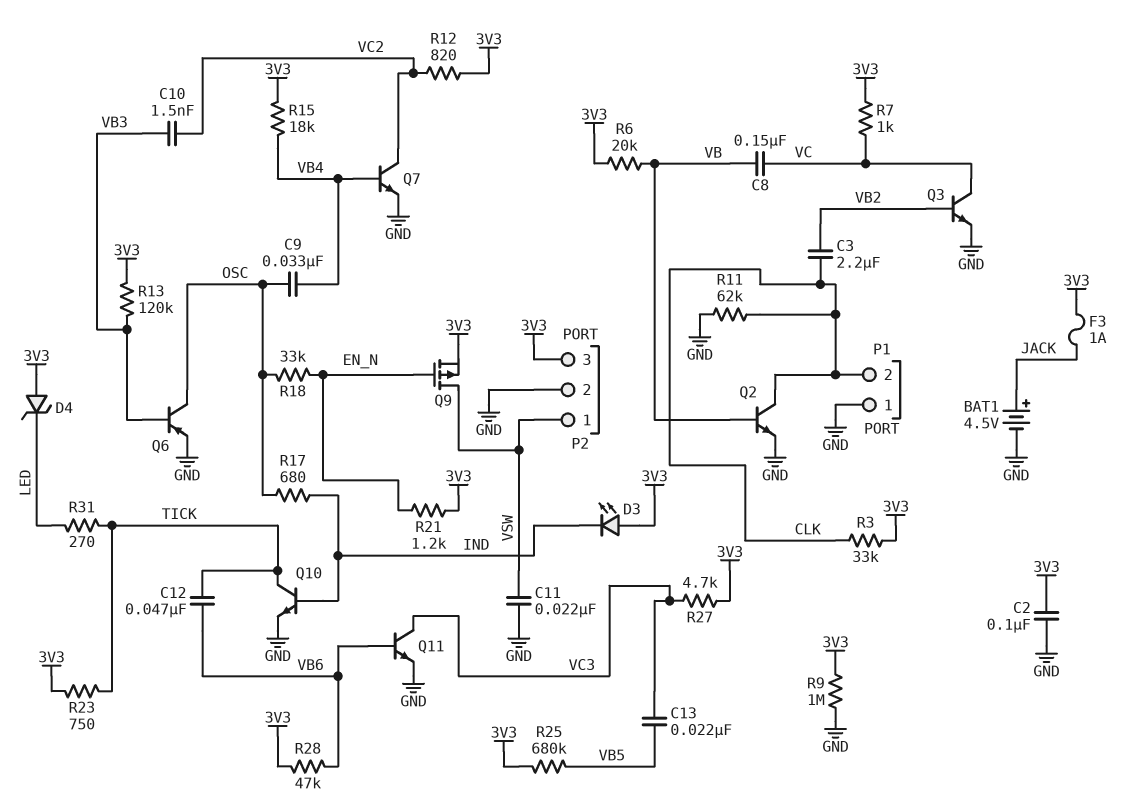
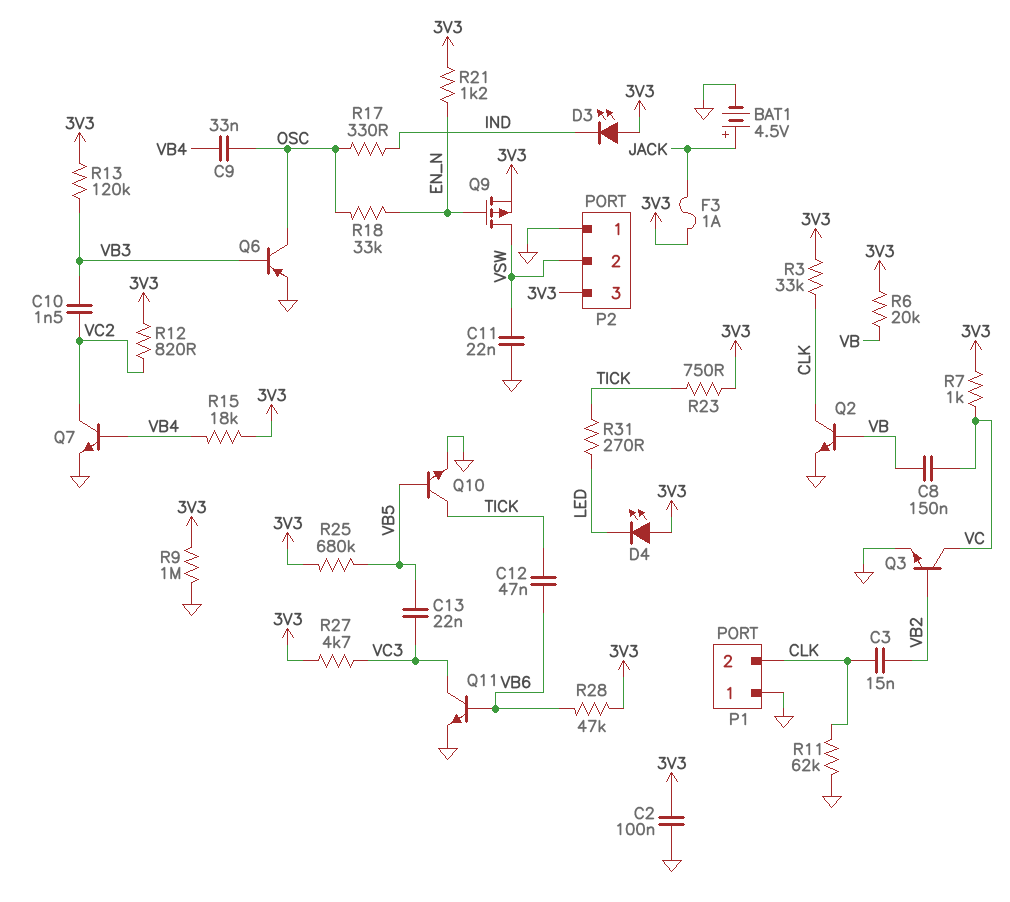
C3: 2.2uF (CLK, VB2) -> 15nF (CLK, VB2)
D4: zener (A 3V3, K LED) -> LED (A 3V3, K LED)
P2 pin 1: VSW -> GND
P2 pin 2: GND -> VSW
Q10: NPN (B IND, C TICK, E GND) -> NPN (B VB5, C TICK, E GND)
R17: 680 (IND, OSC) -> 330 (IND, OSC)

